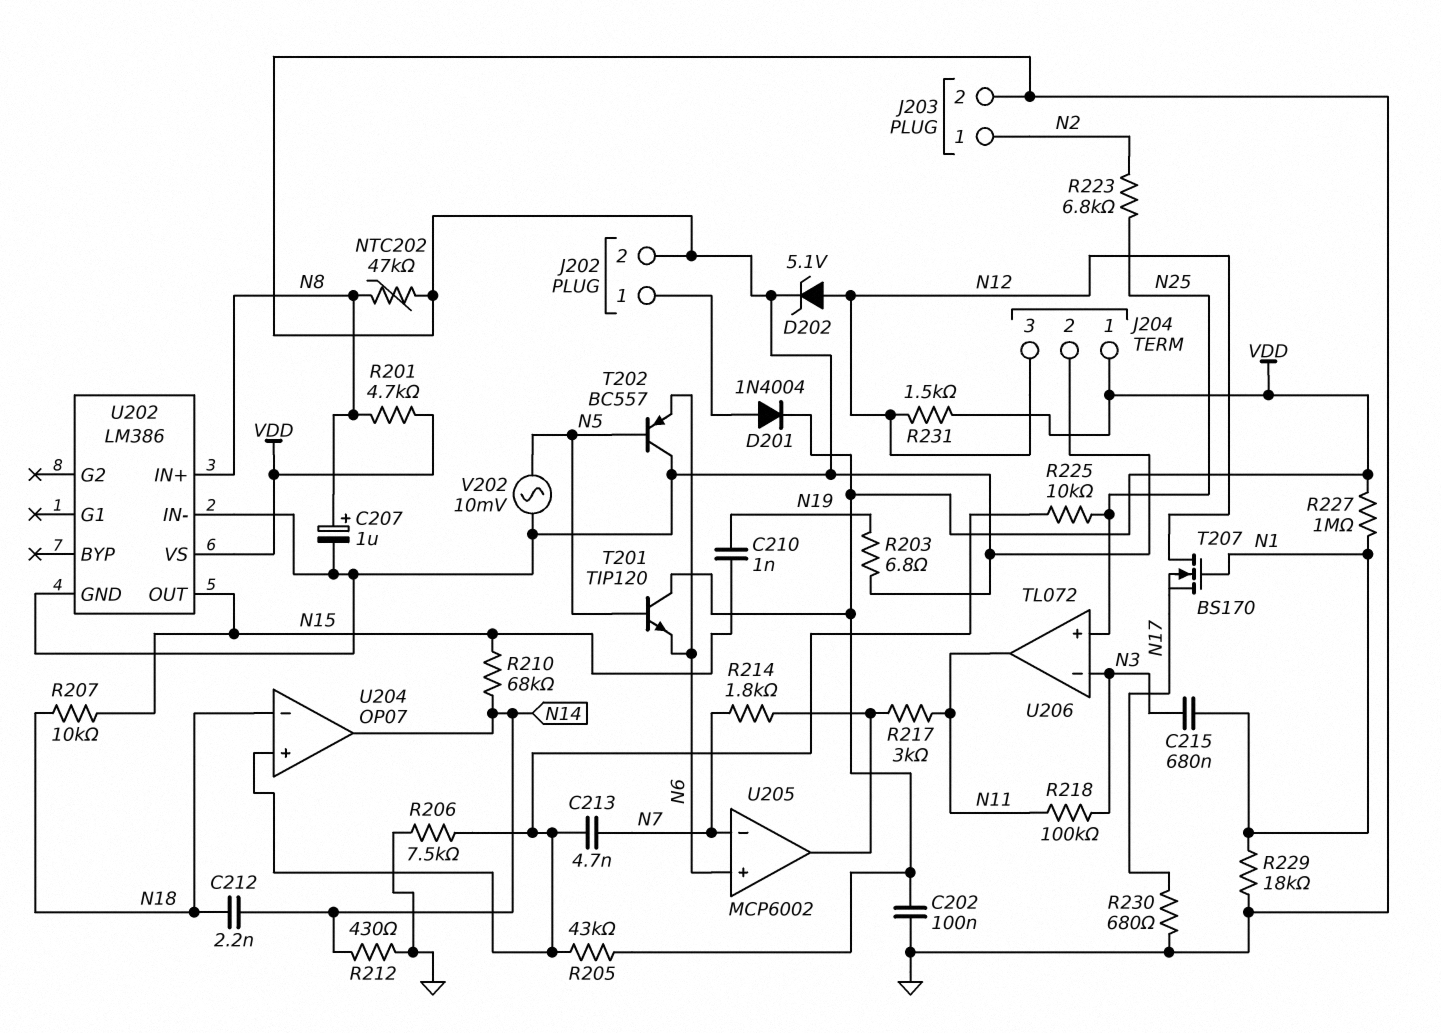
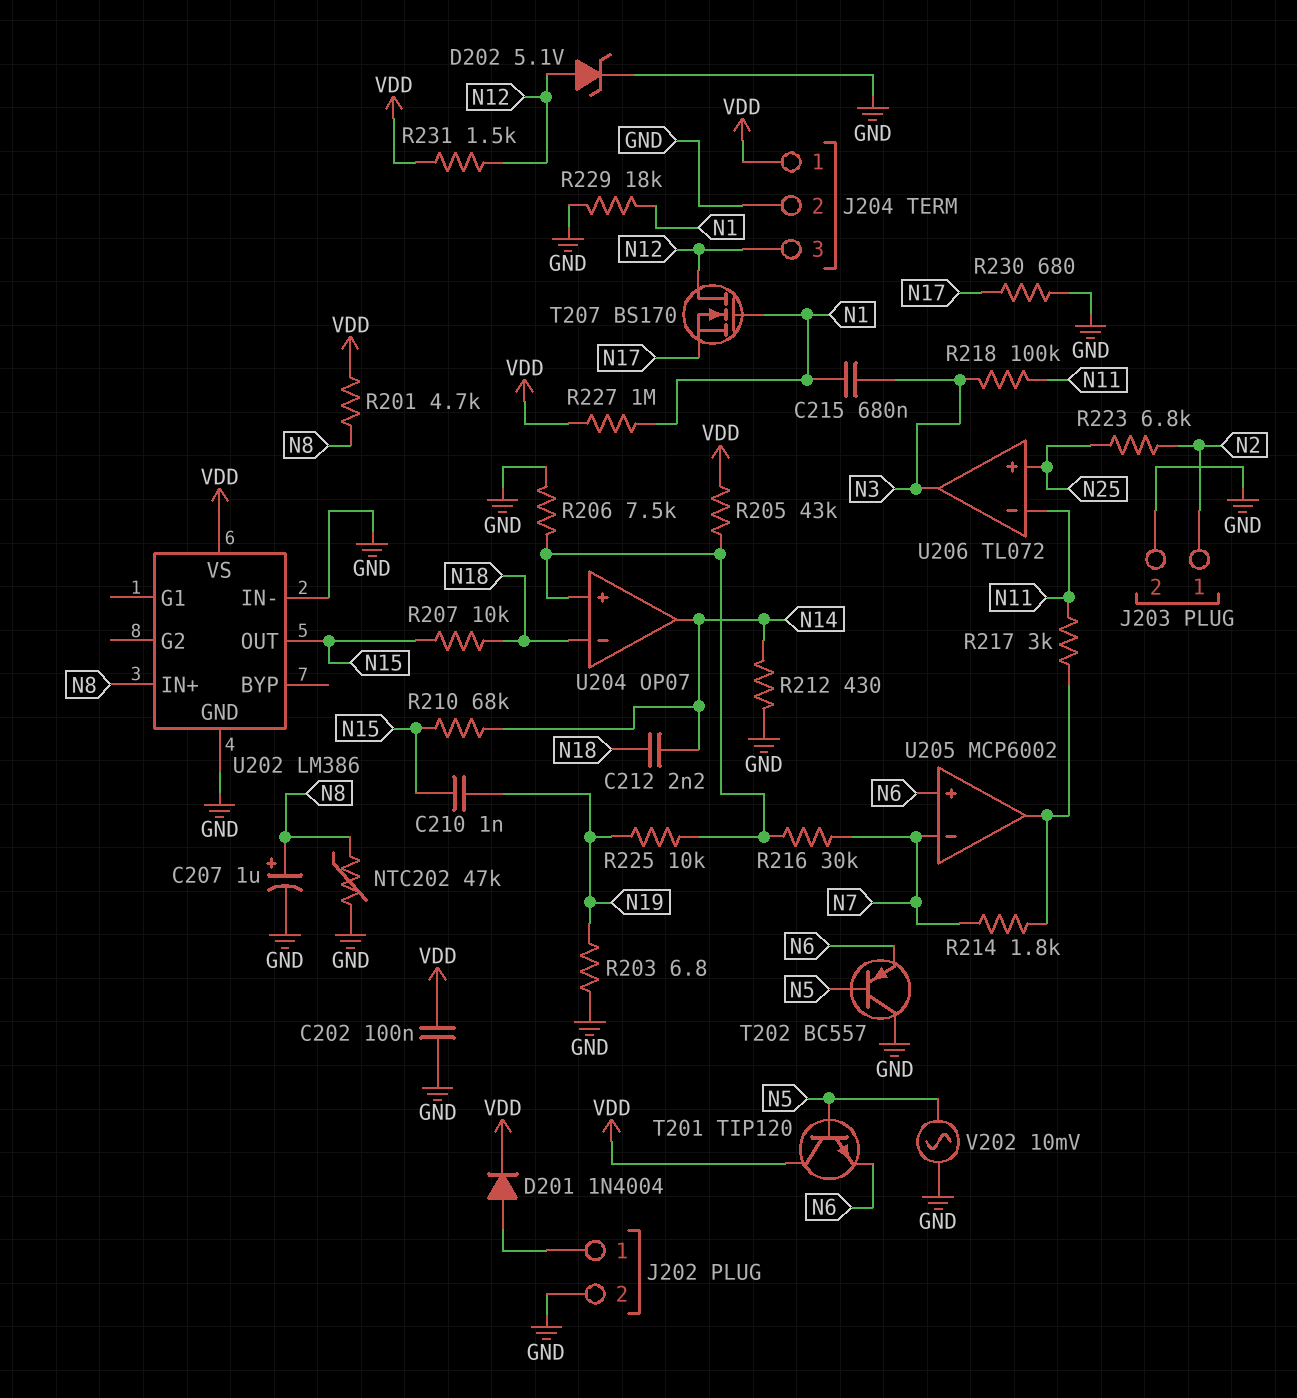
C213: 4.7nF (N7, U204/in+) -> none
R216: none -> 30k (N7, U204/in+)
R225: 10k (N25, U204/in+) -> 10k (N19, U204/in+)
U206 pin in-: N3 -> N11
U206 pin out: N11 -> N3

